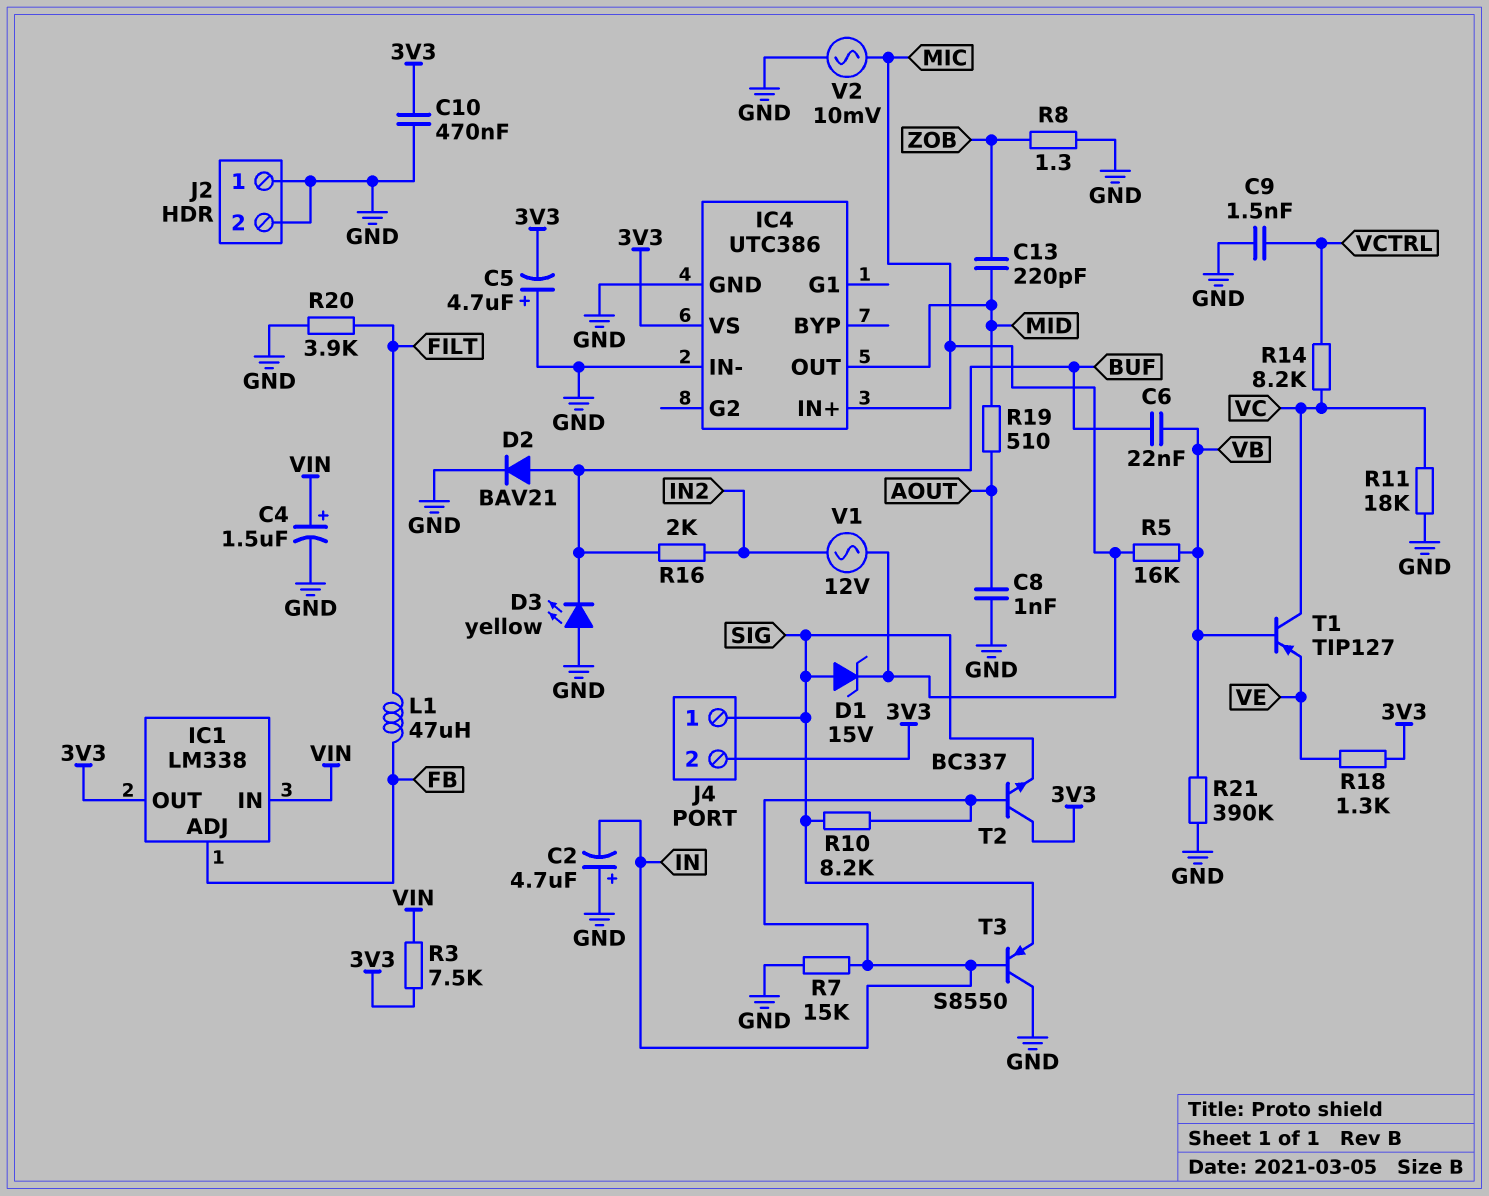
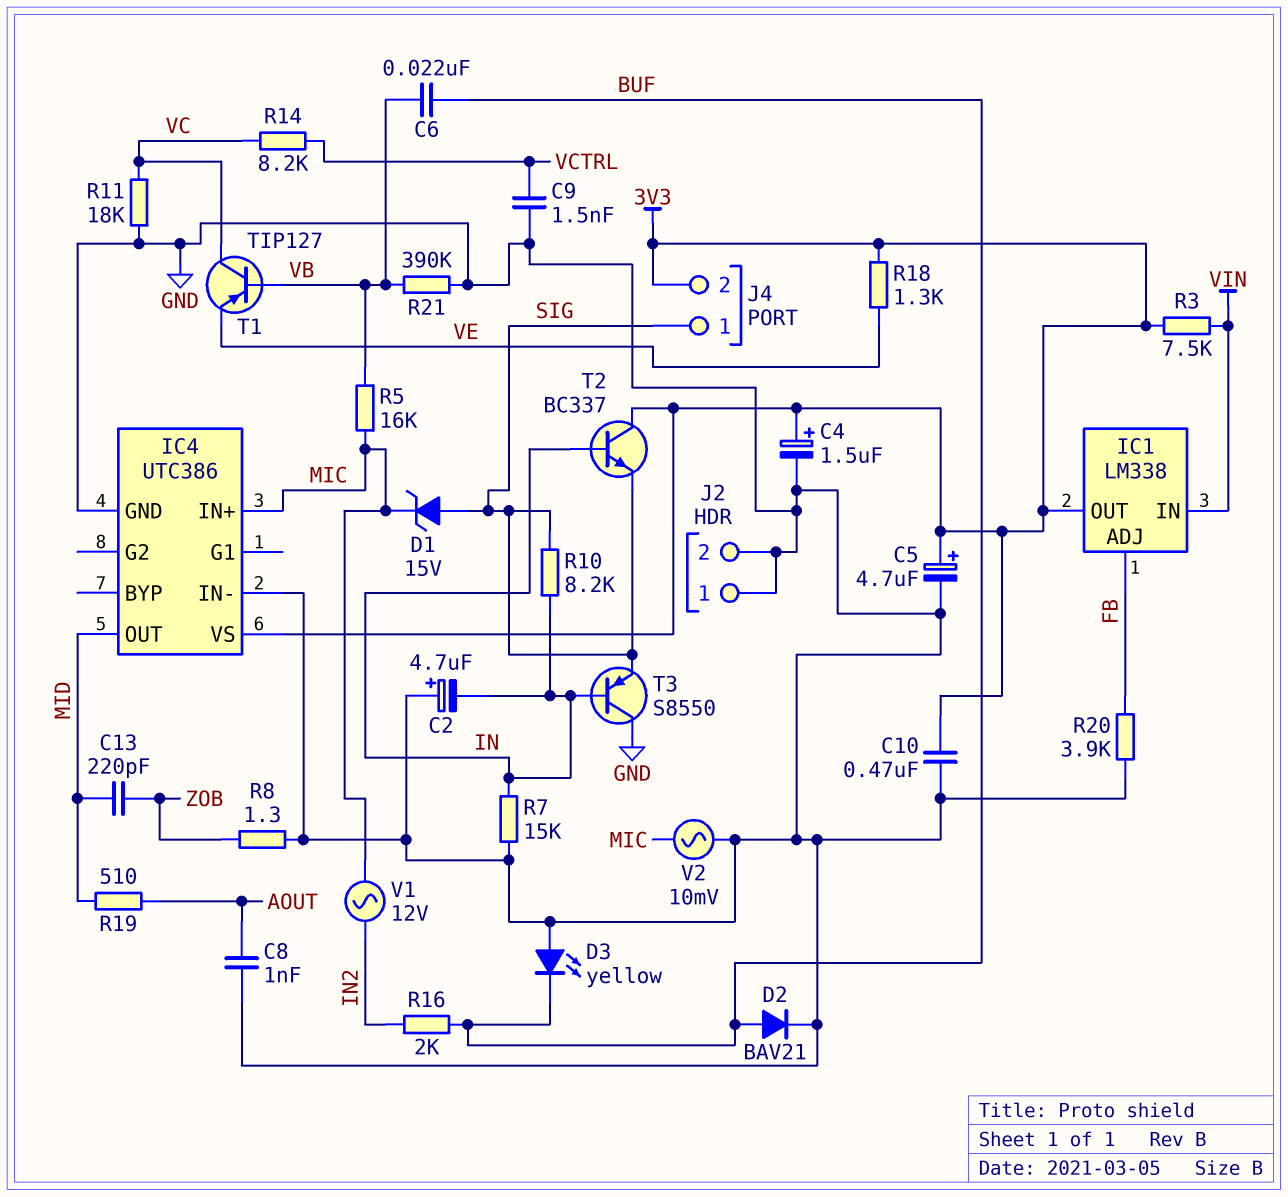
C4: 1.5uF (plus VIN, minus GND) -> 1.5uF (plus 3V3, minus GND)
C5: 4.7uF (plus GND, minus 3V3) -> 4.7uF (plus 3V3, minus GND)
L1: 47uH (FB, FILT) -> none
R20: 3.9k (FILT, GND) -> 3.9k (FB, GND)

